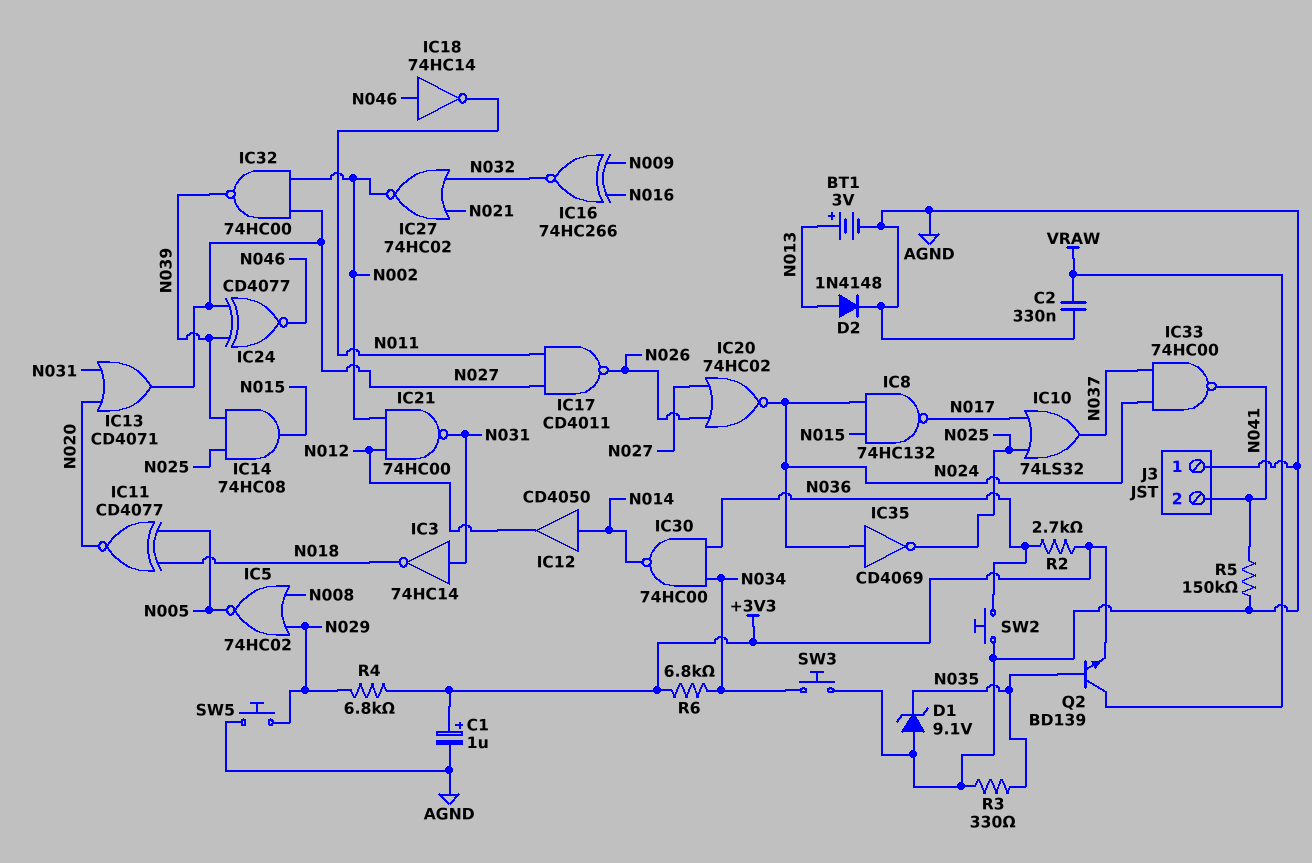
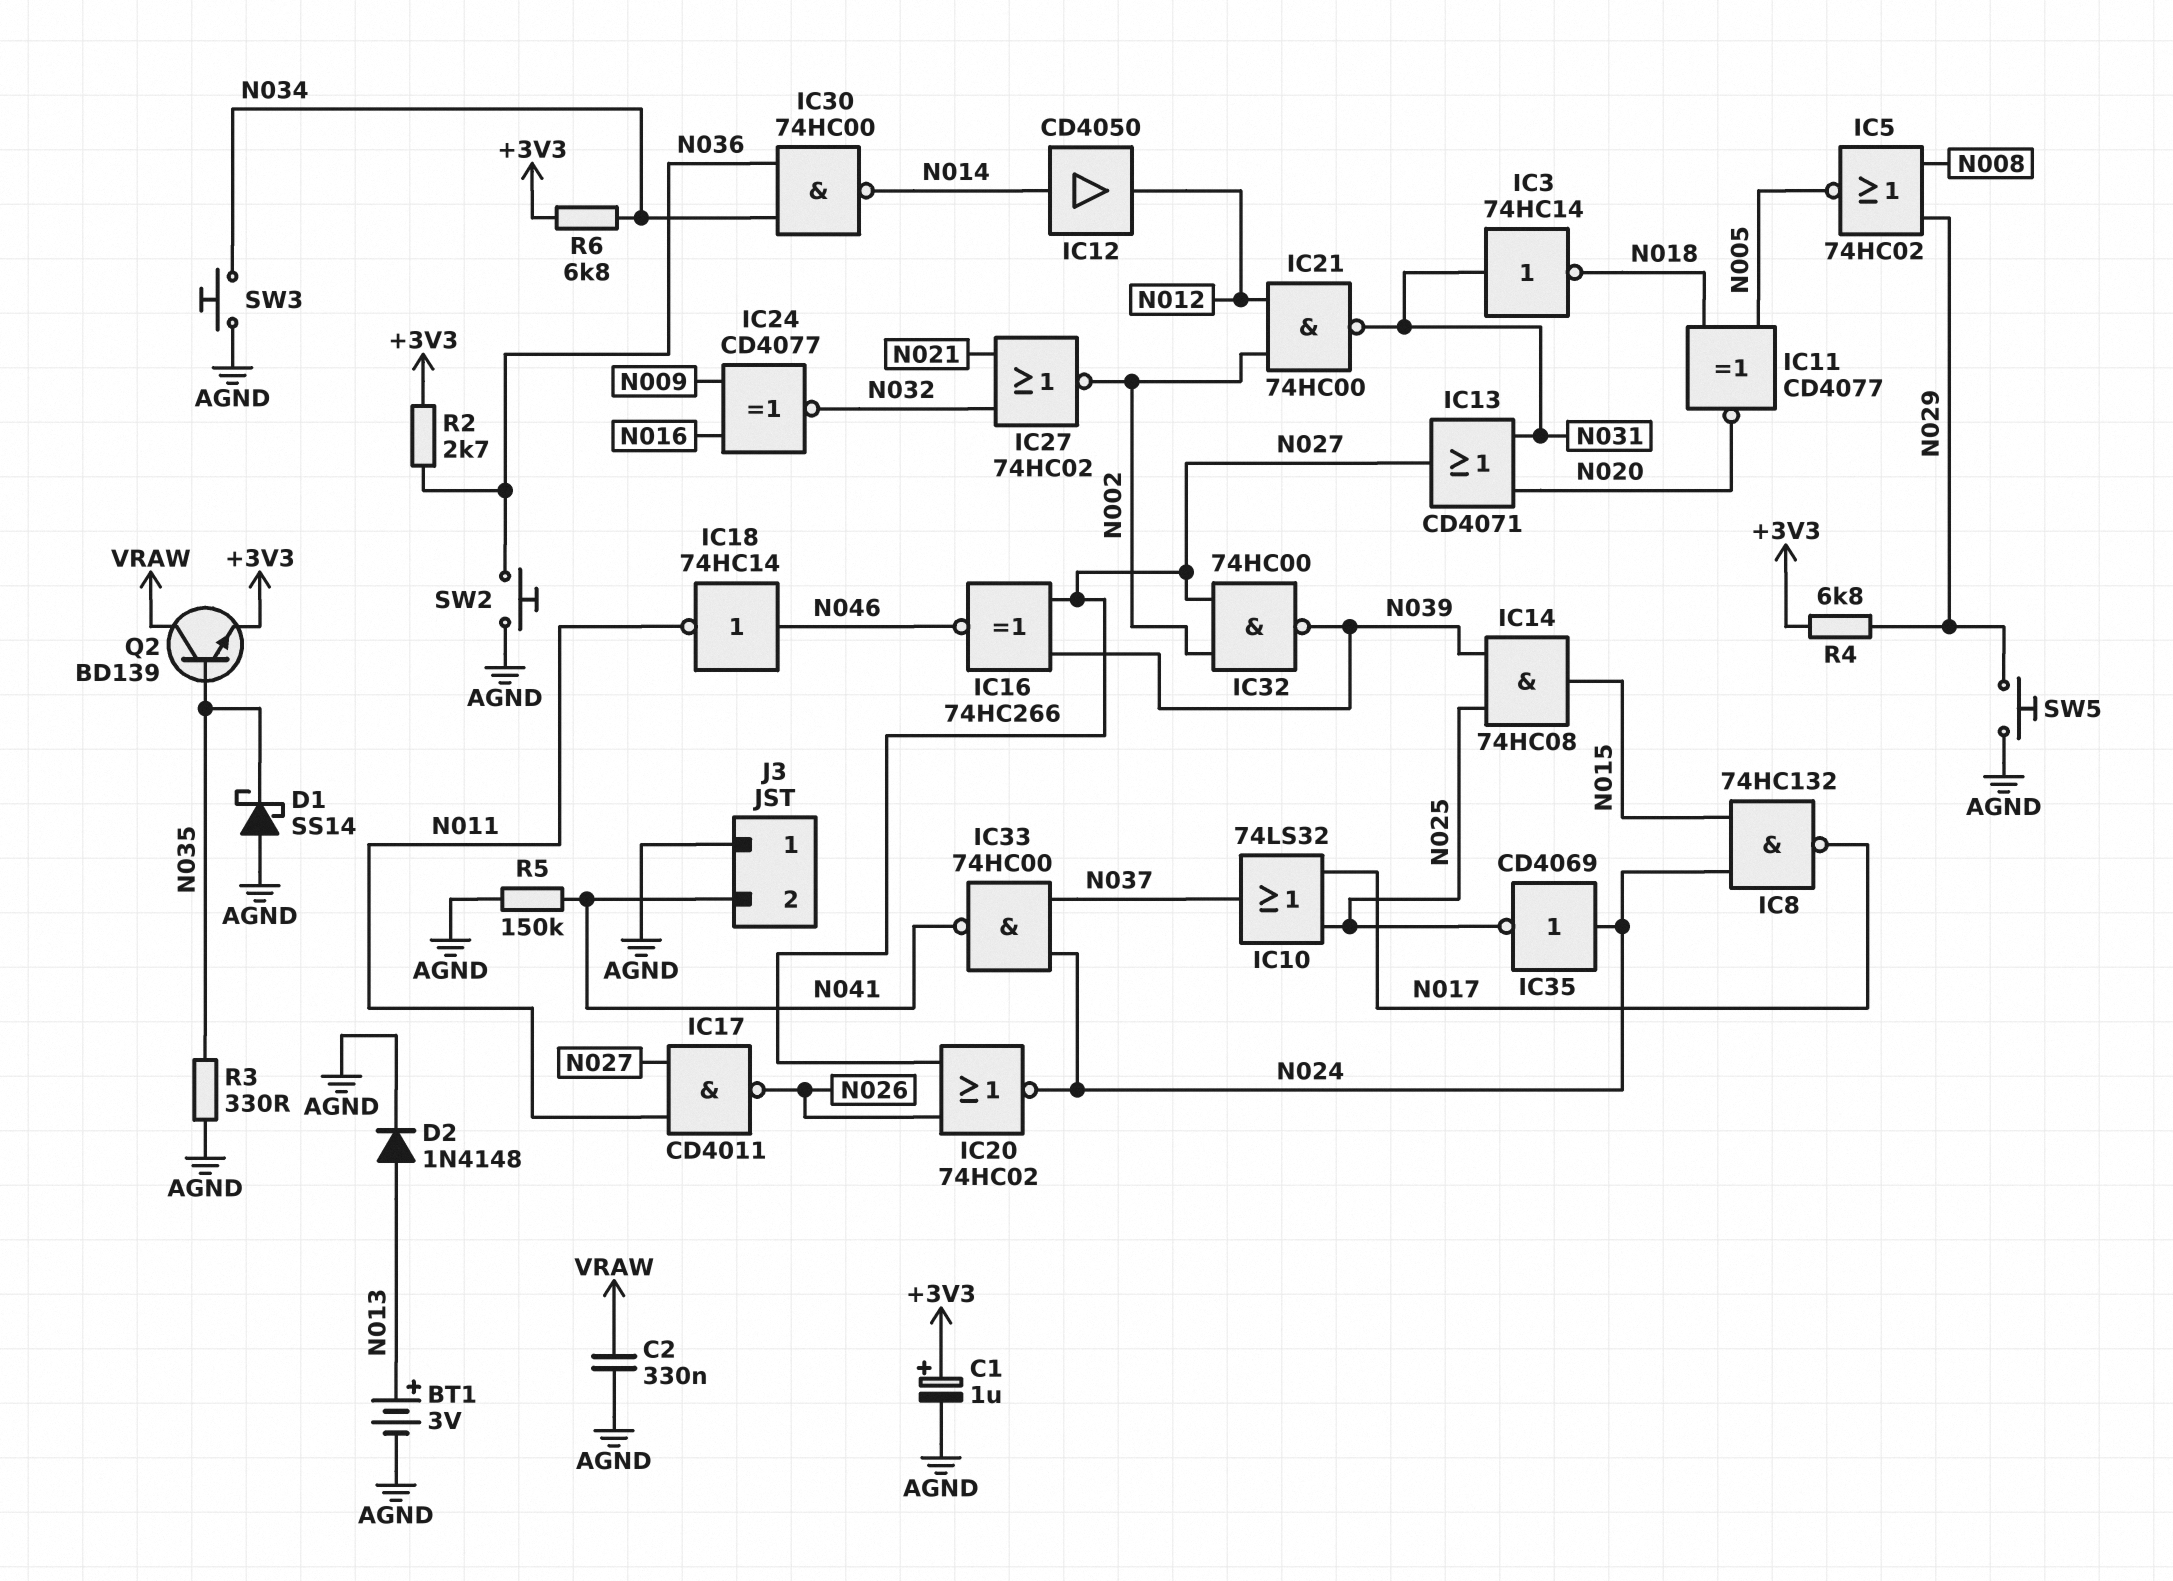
D1: zener 9.1V (A AGND, K N035) -> schottky SS14 (A AGND, K N035)
IC16: XNOR 74HC266 (in N009, in N016, out N032) -> XNOR 74HC266 (in N027, in N039, out N046)
IC24: XNOR CD4077 (in N027, in N039, out N046) -> XNOR CD4077 (in N009, in N016, out N032)

